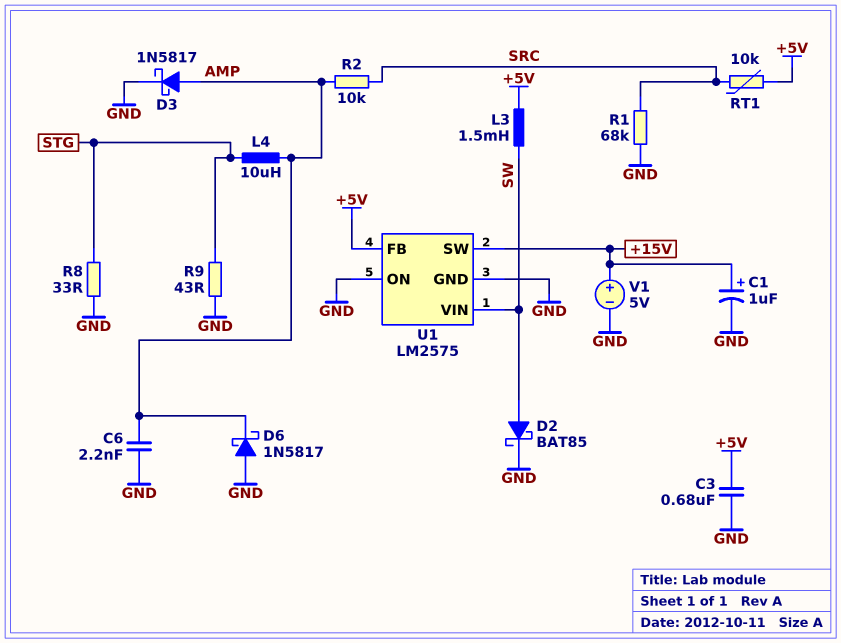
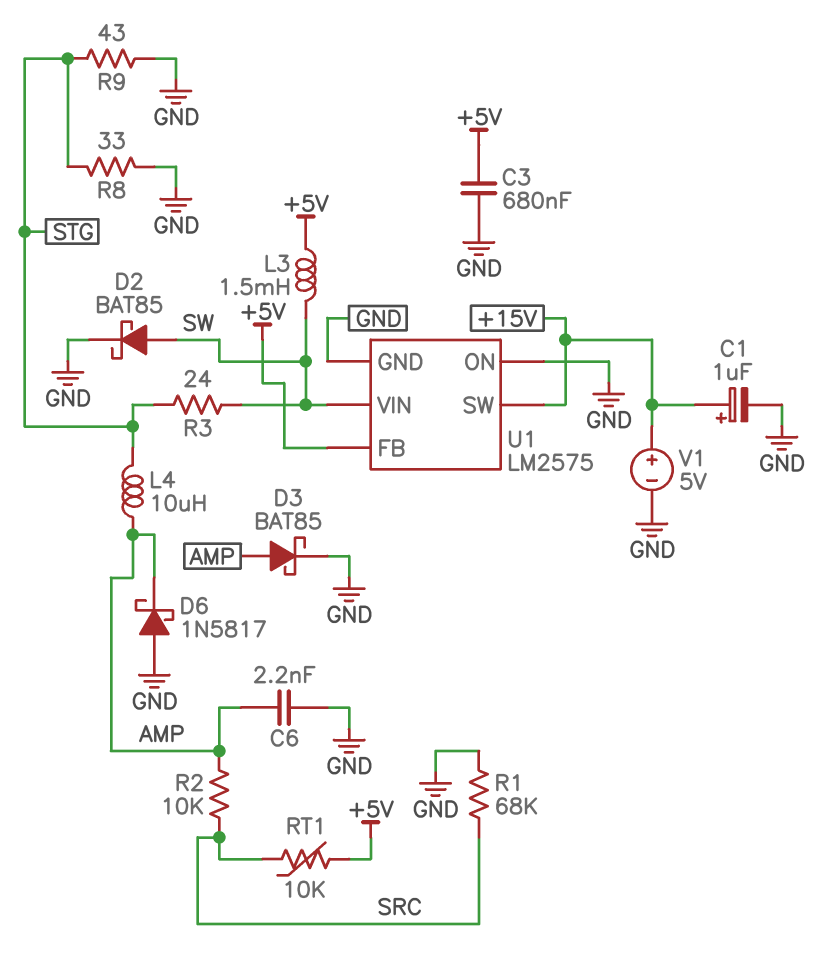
D3: schottky 1N5817 (A AMP, K GND) -> schottky BAT85 (A AMP, K GND)
R3: none -> 24 (STG, SW)

